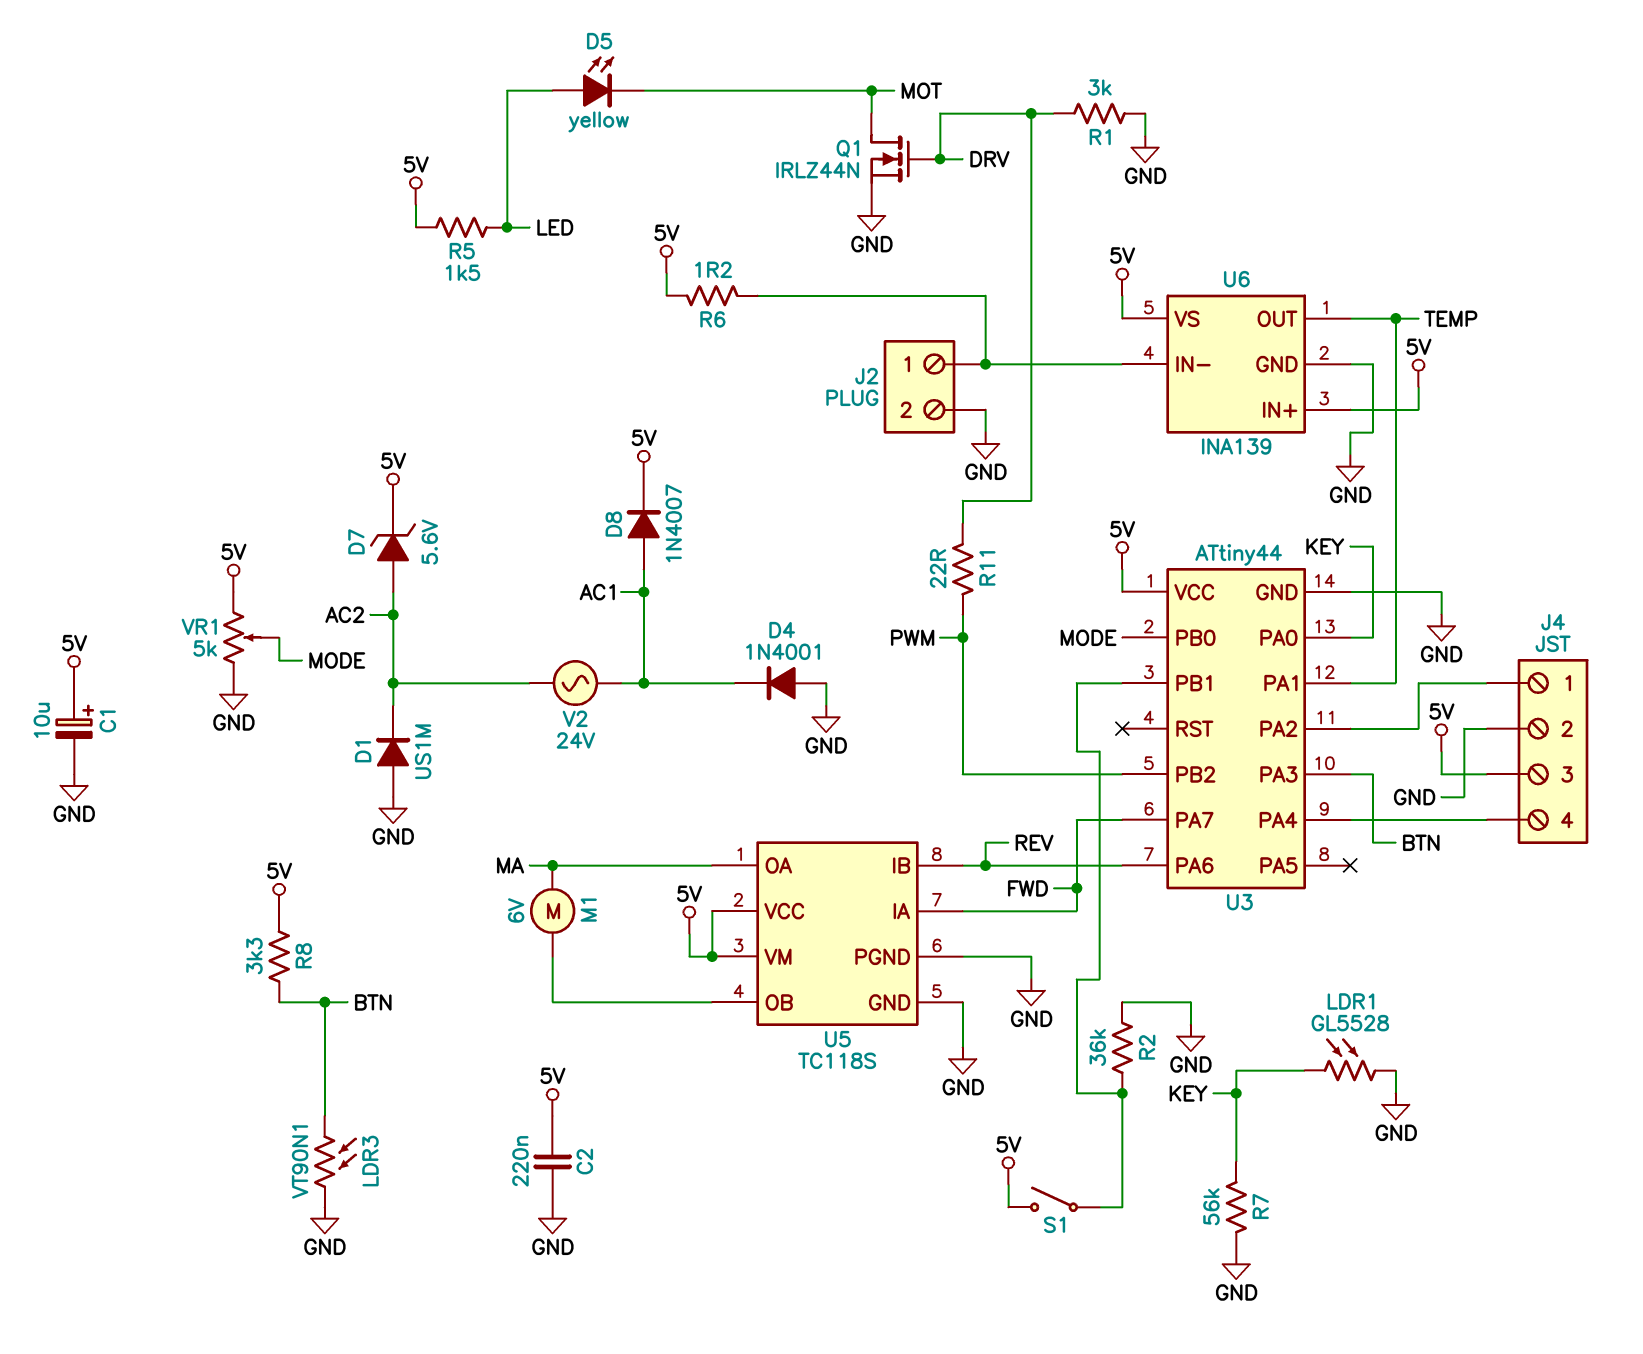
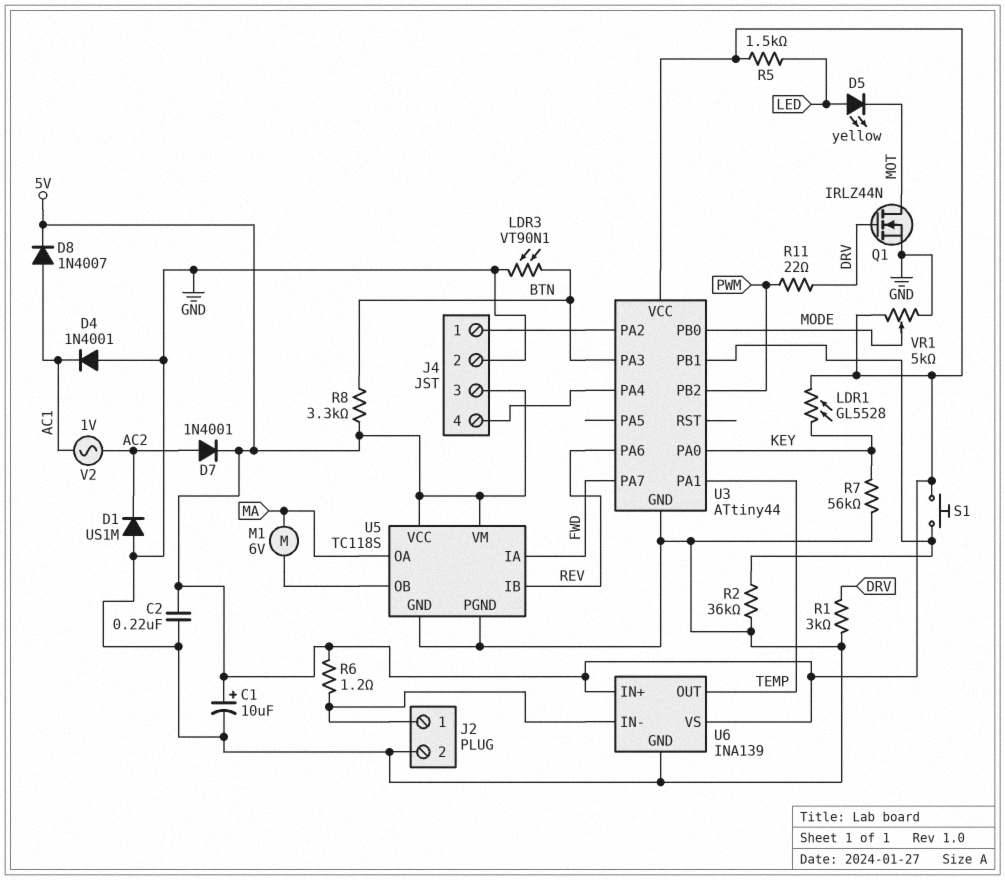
D7: zener 5.6V (A AC2, K 5V) -> diode 1N4001 (A AC2, K 5V)
LDR1: GL5528 (GND, KEY) -> GL5528 (5V, KEY)
S1: switch (5V, U3/PB1) -> button (5V, U3/PB1)
V2: AC 24V (AC1, AC2) -> AC 1V (AC1, AC2)

